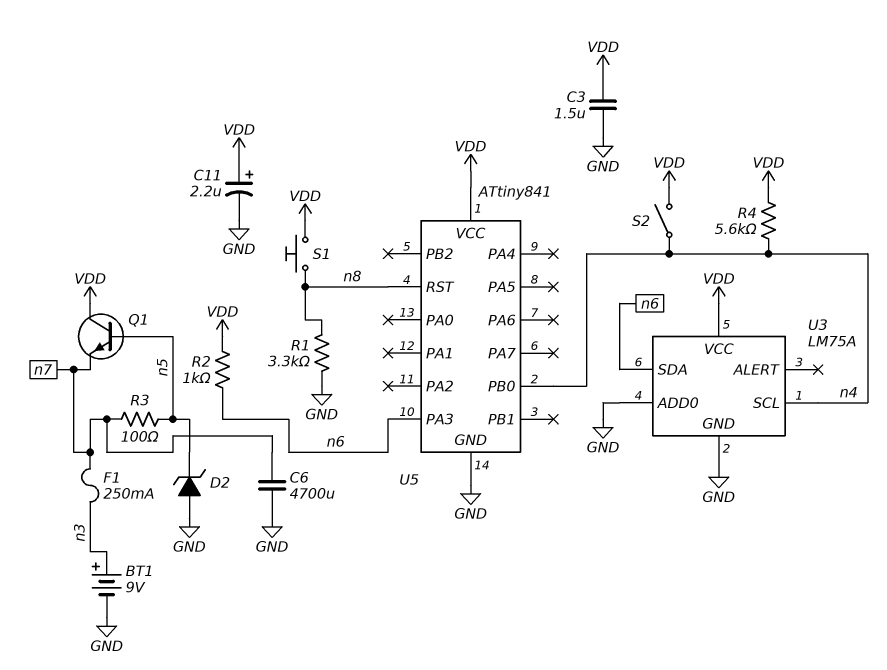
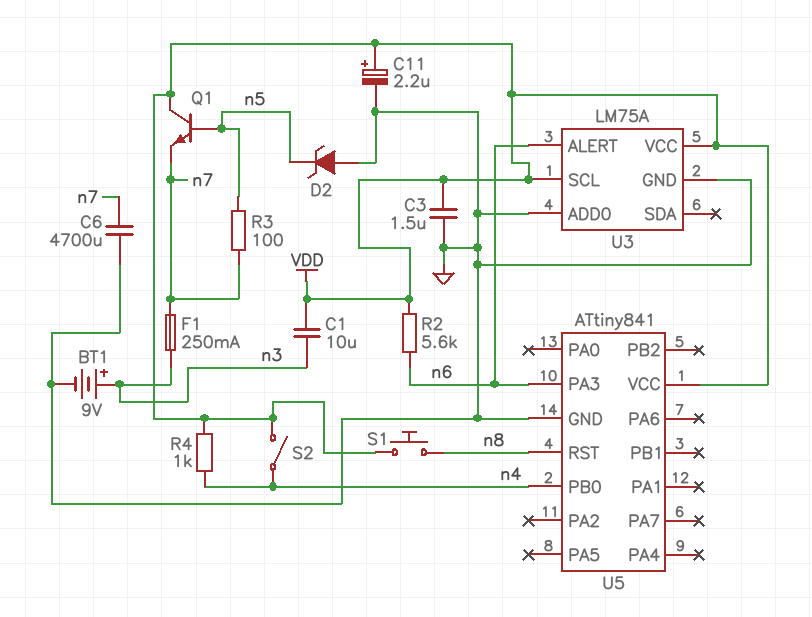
C1: none -> 10uF (VDD, n3)
R1: 3.3k (GND, n8) -> none
R2: 1k (VDD, n6) -> 5.6k (VDD, n6)
R4: 5.6k (VDD, n4) -> 1k (VDD, n4)
U3 pin ALERT: none -> n6
U3 pin SCL: n4 -> VDD
U3 pin SDA: n6 -> none

